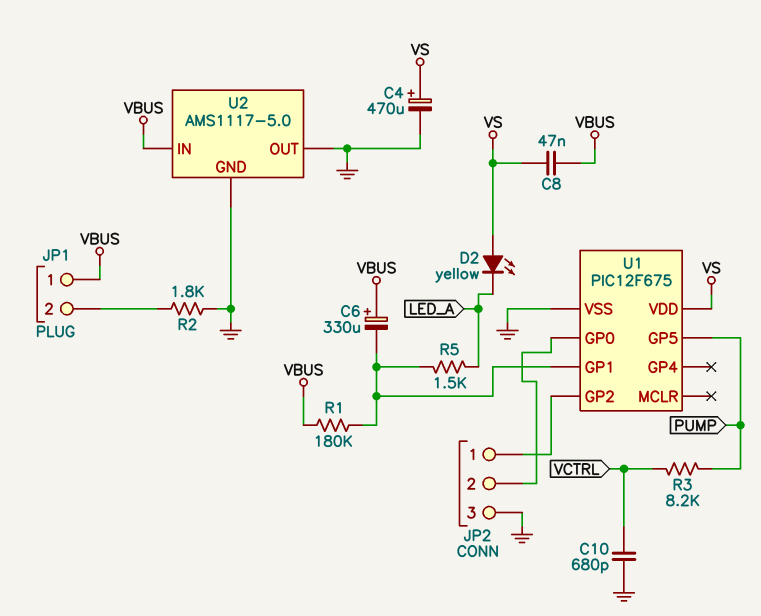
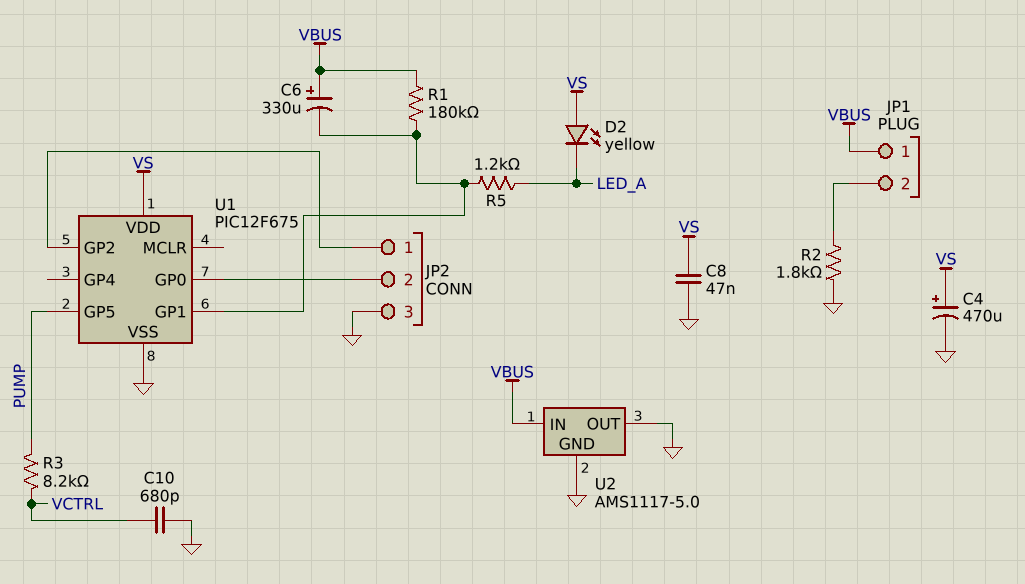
C8: 47nF (VBUS, VS) -> 47nF (GND, VS)
R5: 1.5k (LED_A, U1/GP1) -> 1.2k (LED_A, U1/GP1)

